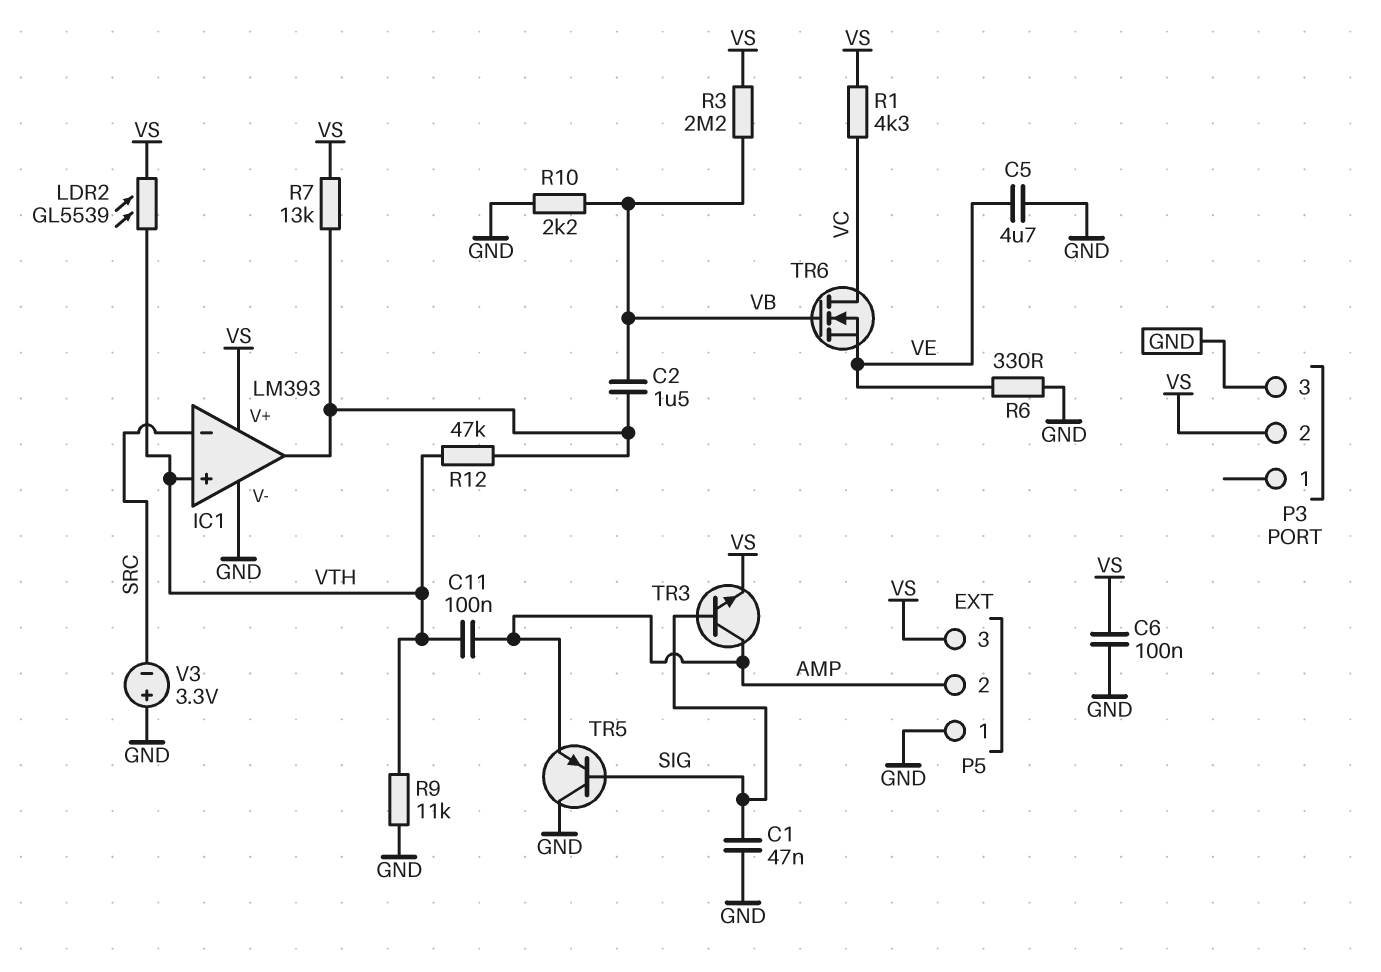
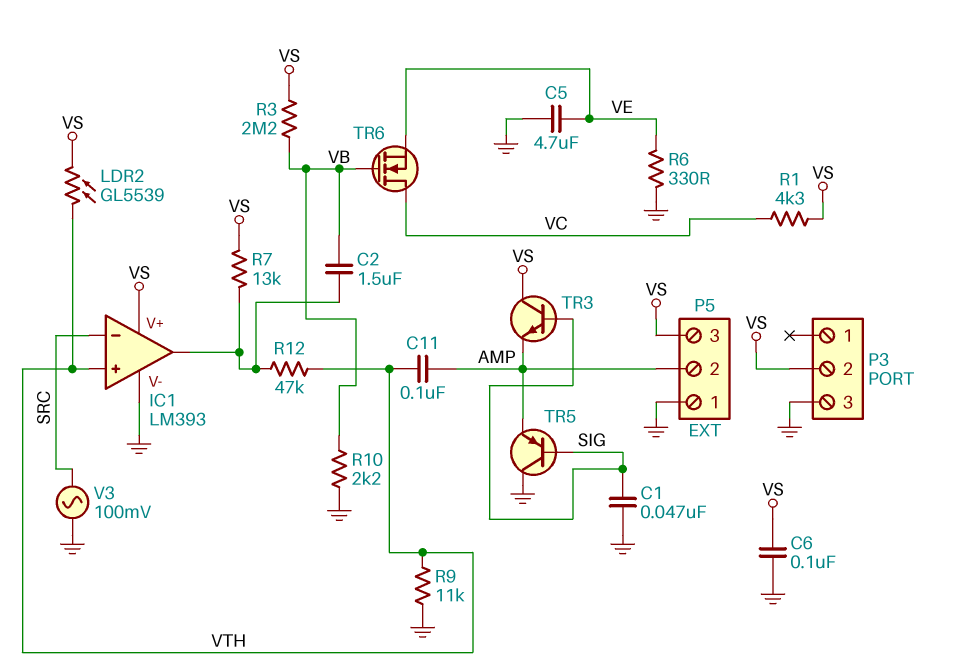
TR3: NPN (B SIG, C AMP, E VS) -> NPN (B SIG, C VS, E AMP)
V3: 3.3V (plus GND, minus SRC) -> AC 100mV (GND, SRC)

